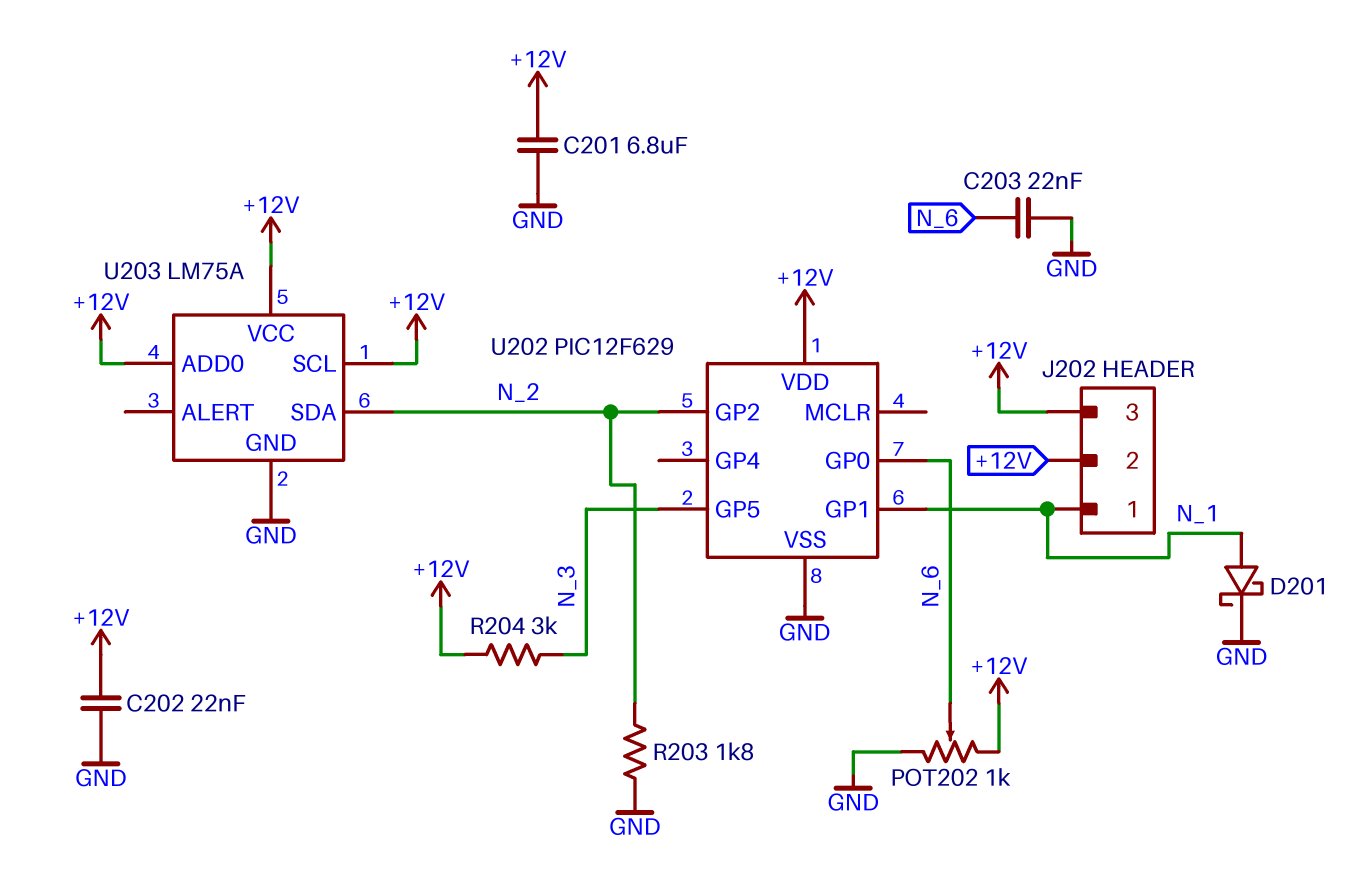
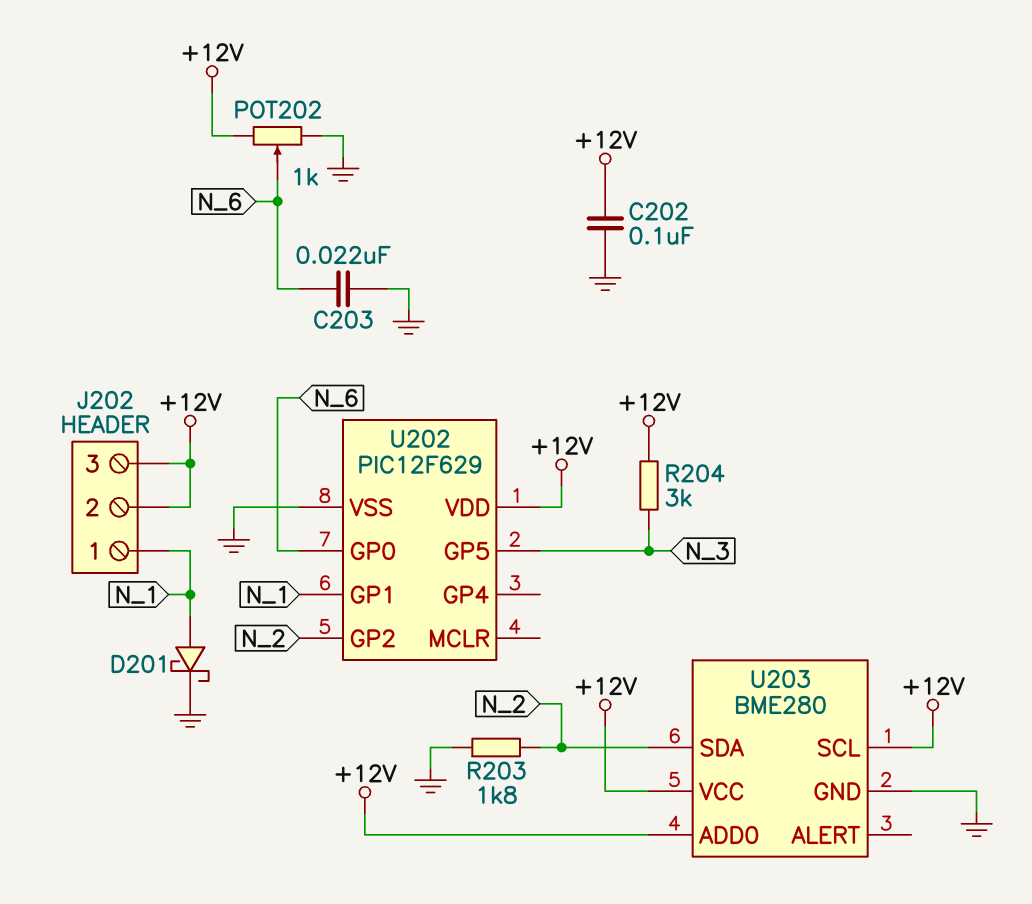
C201: 6.8uF (+12V, GND) -> none
C202: 22nF (+12V, GND) -> 100nF (+12V, GND)
U203: LM75A -> BME280

